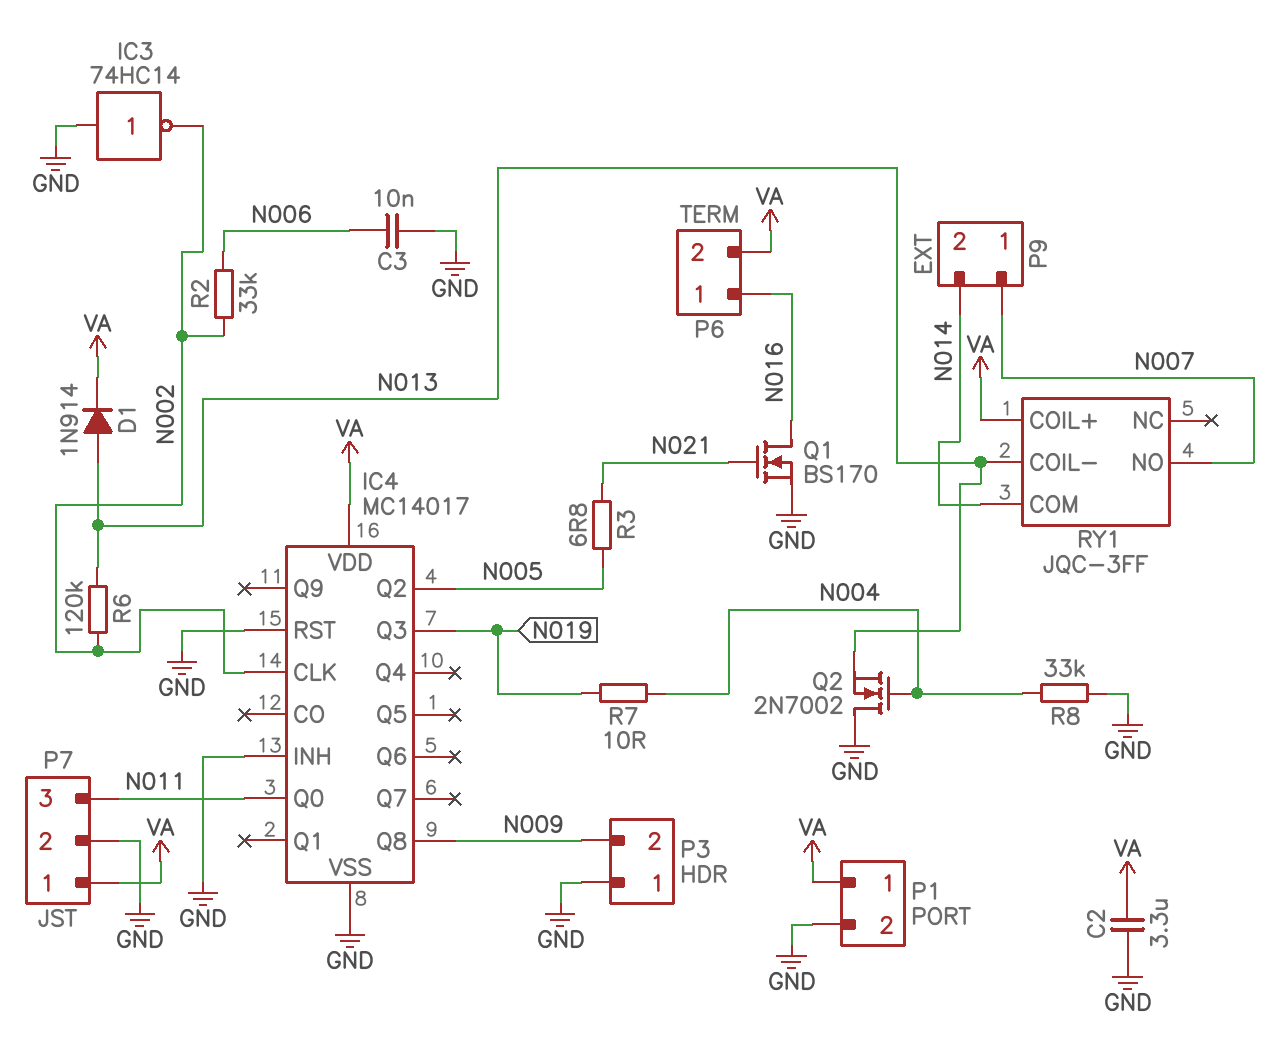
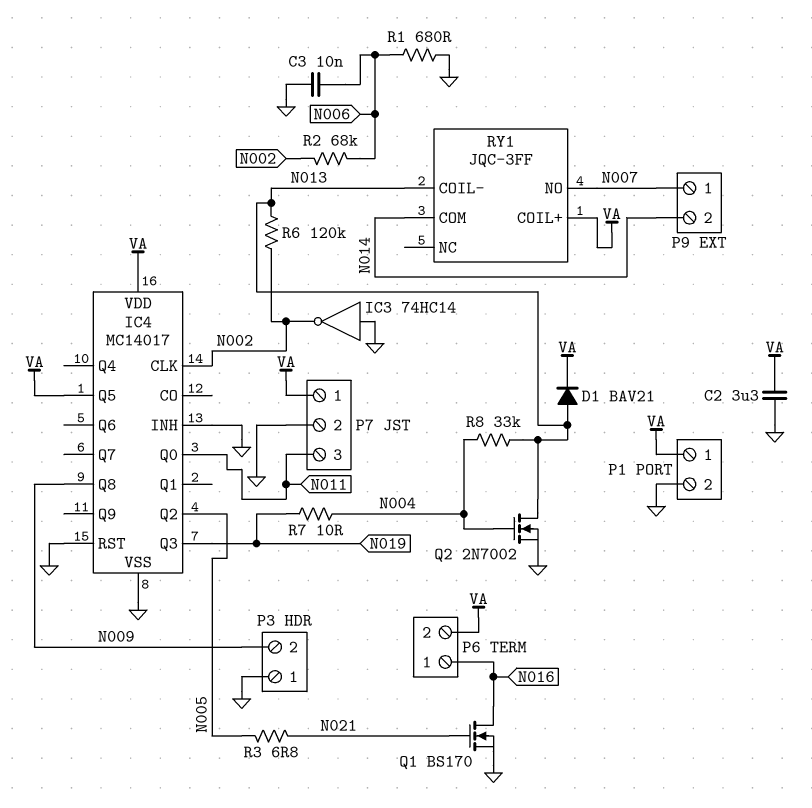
D1: diode 1N914 (A N013, K VA) -> diode BAV21 (A N013, K VA)
IC4 pin Q5: none -> VA
Q2: NMOS 2N7002 (G N004, D GND, S N013) -> NMOS 2N7002 (G N004, D N013, S GND)
R1: none -> 680 (GND, N006)
R2: 33k (N002, N006) -> 68k (N002, N006)
R8: 33k (GND, N004) -> 33k (N004, N013)

